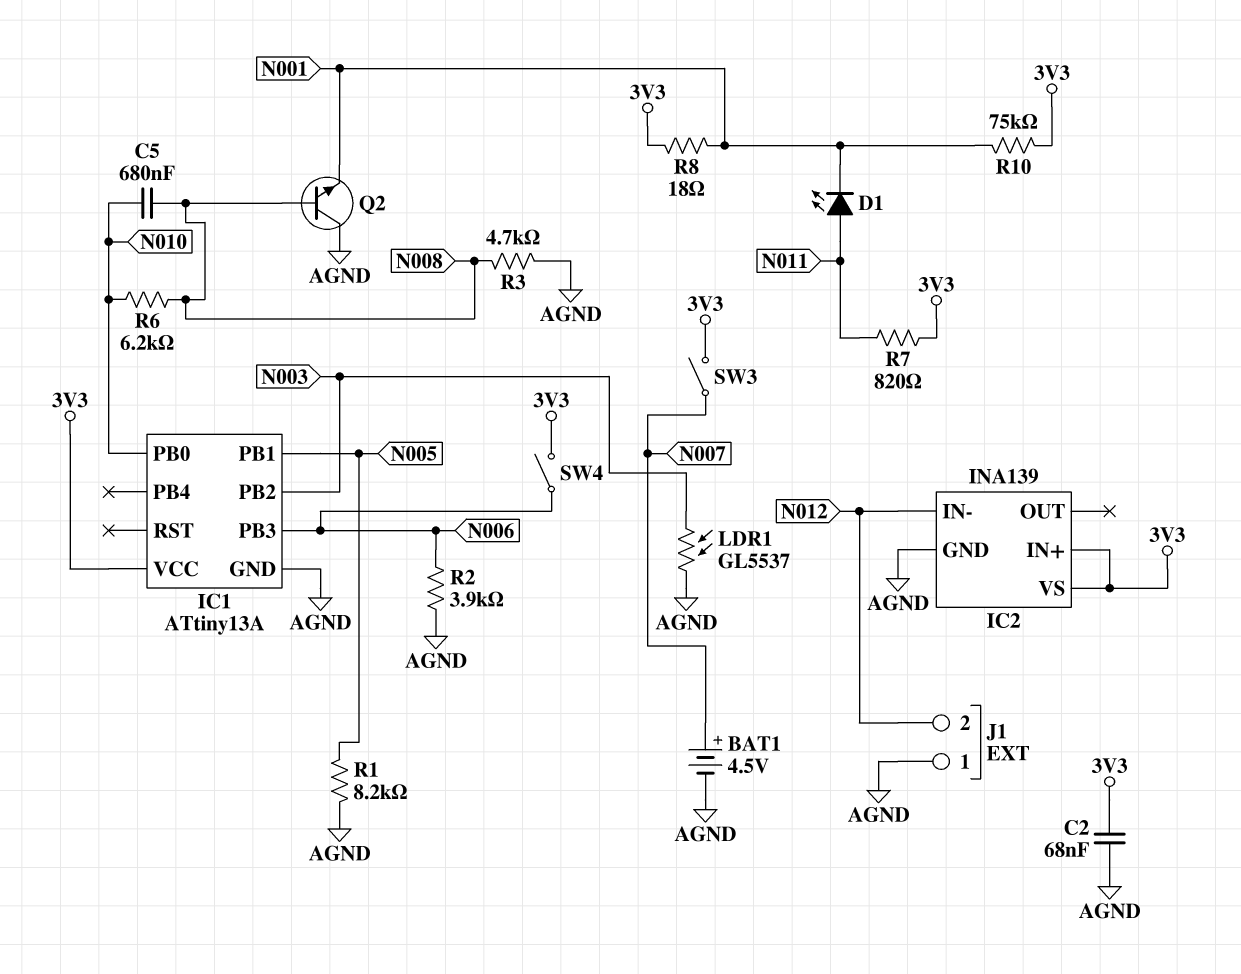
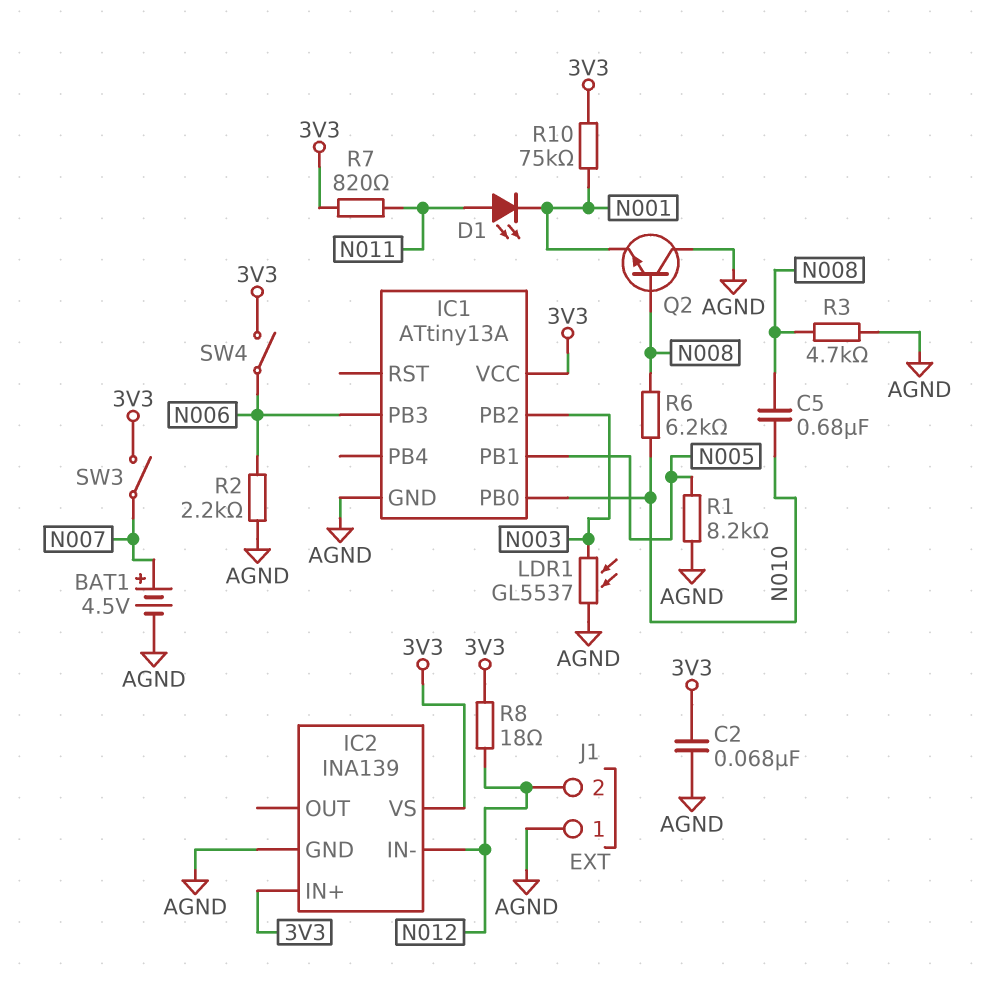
R2: 3.9k (AGND, N006) -> 2.2k (AGND, N006)
R8: 18 (3V3, N001) -> 18 (3V3, N012)

